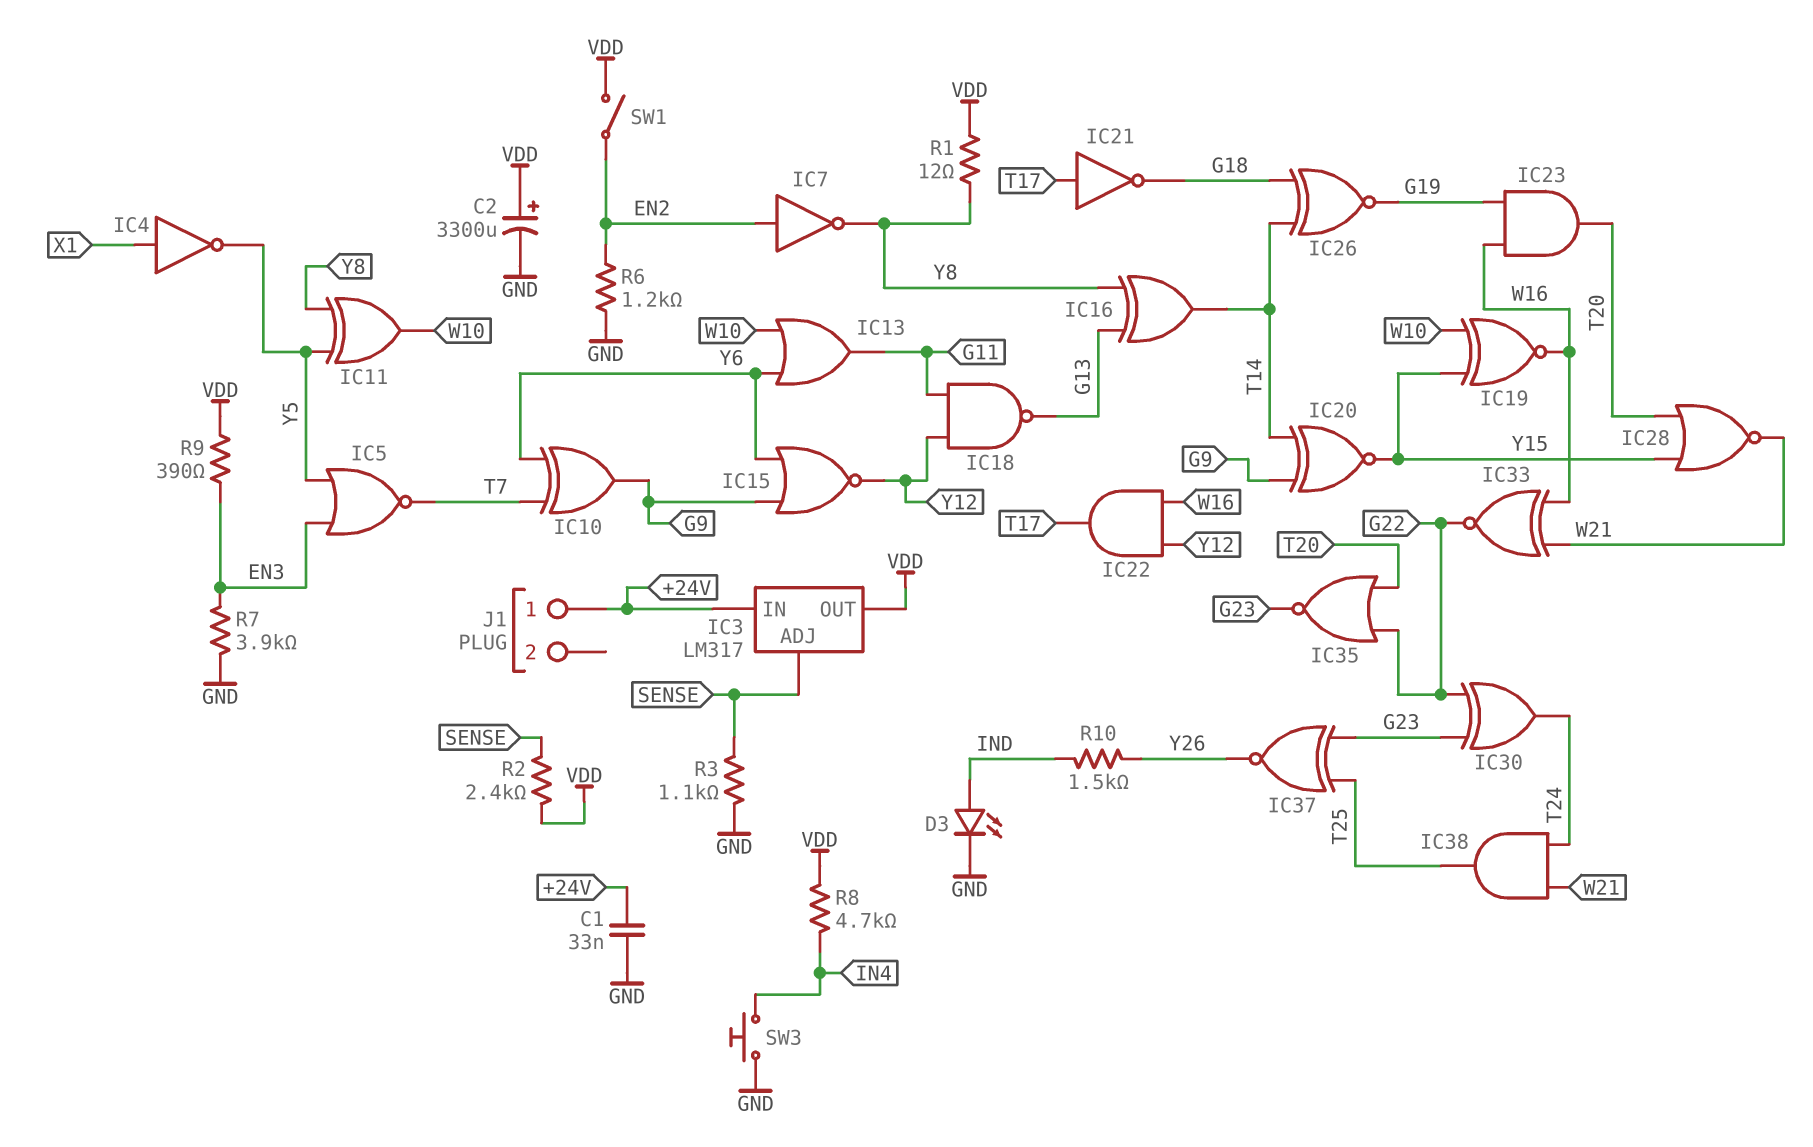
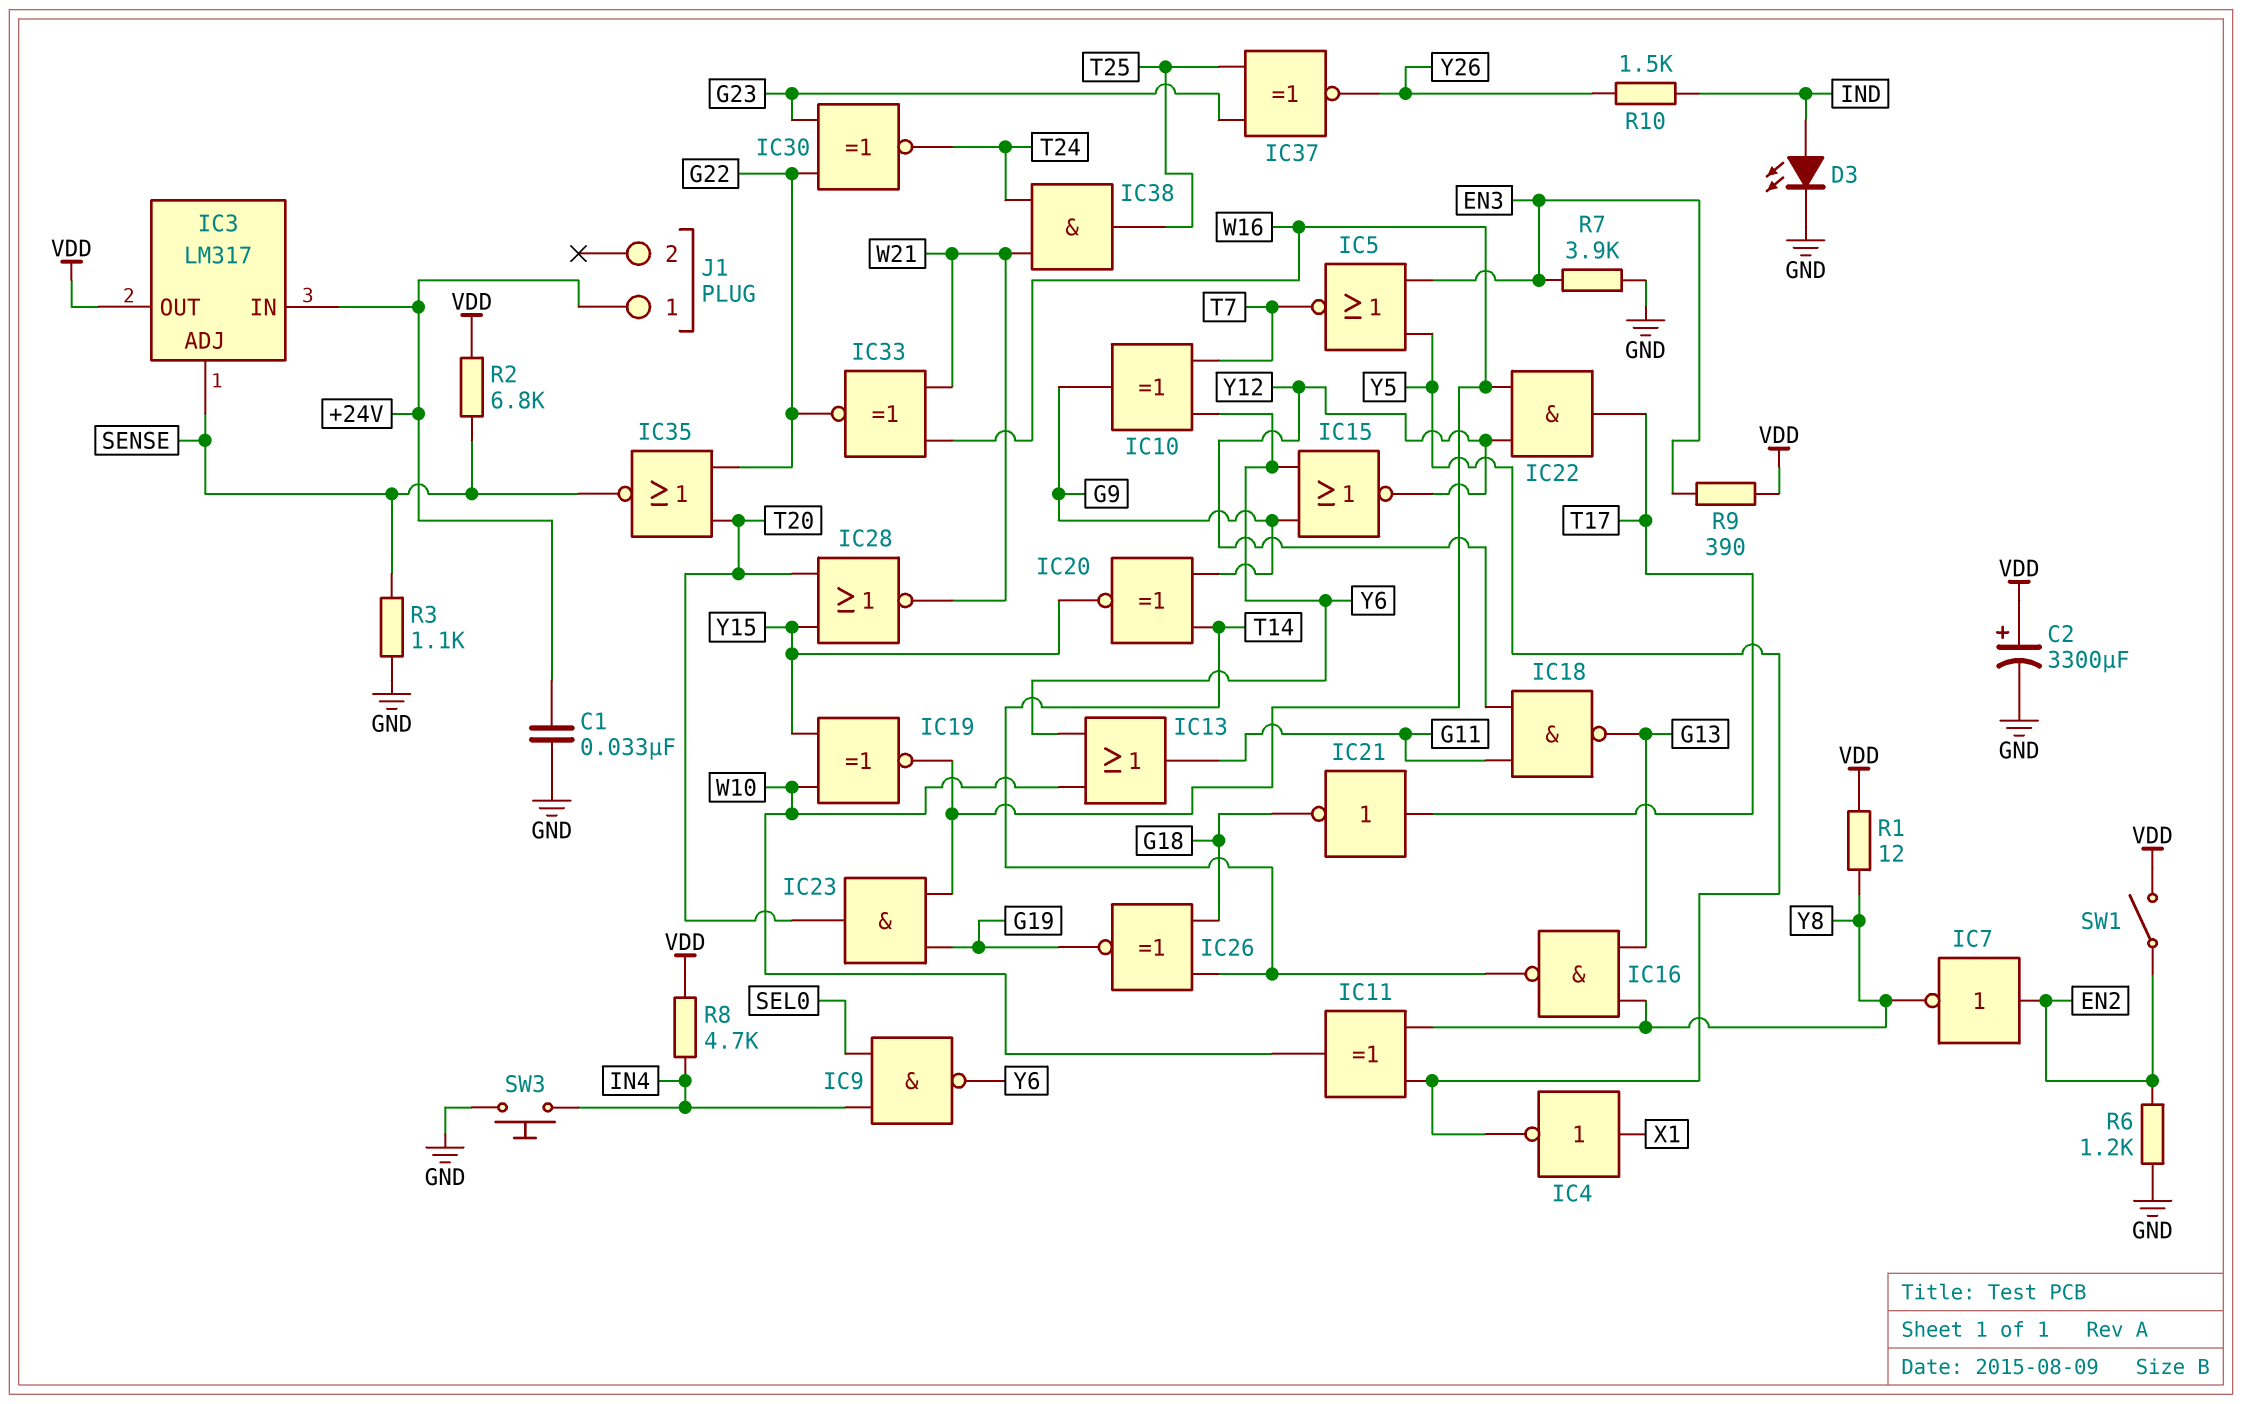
IC9: none -> NAND (in IN4, in SEL0, out Y6)
IC16: XOR (in G13, in Y8, out T14) -> NAND (in G13, in Y8, out T14)
IC30: XOR (in G22, in G23, out T24) -> XNOR (in G22, in G23, out T24)
IC35: NOR (in G22, in T20, out G23) -> NOR (in G22, in T20, out SENSE)
R2: 2.4k (SENSE, VDD) -> 6.8k (SENSE, VDD)

